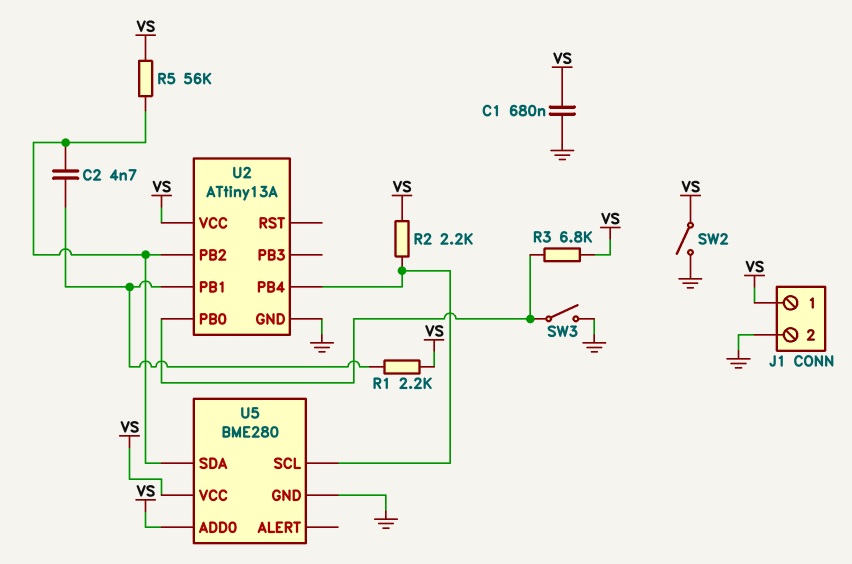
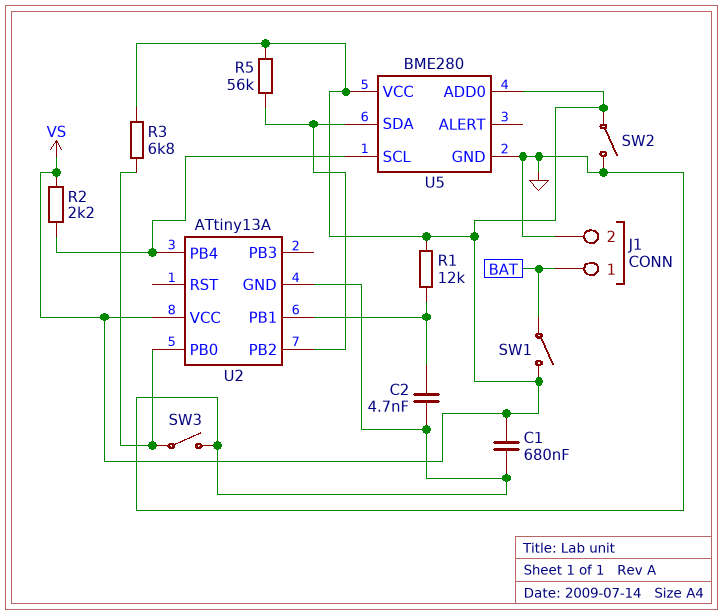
C2: 4.7nF (U2/PB1, U2/PB2) -> 4.7nF (GND, U2/PB1)
J1 pin 1: VS -> BAT
R1: 2.2k (U2/PB1, VS) -> 12k (U2/PB1, VS)
SW1: none -> switch (BAT, VS)

